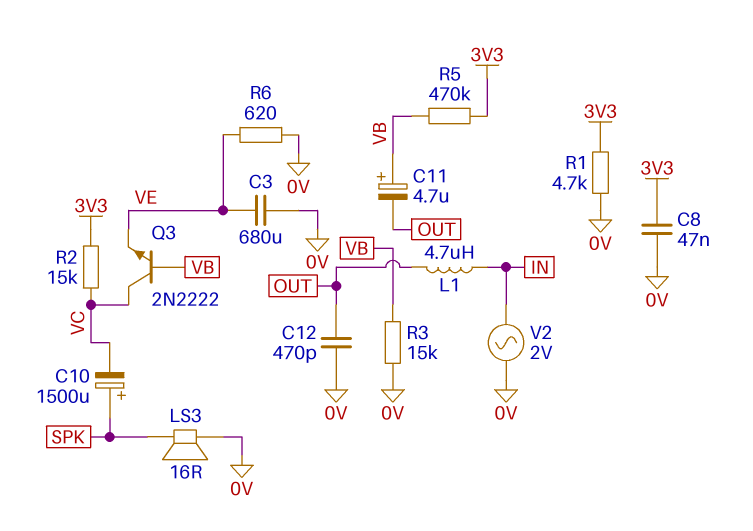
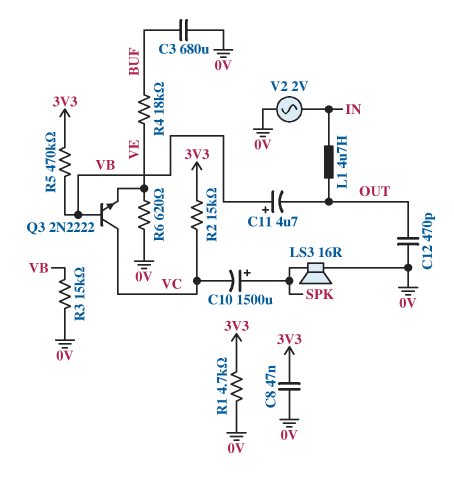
C3: 680uF (0V, VE) -> 680uF (0V, BUF)
R4: none -> 18k (BUF, VE)

